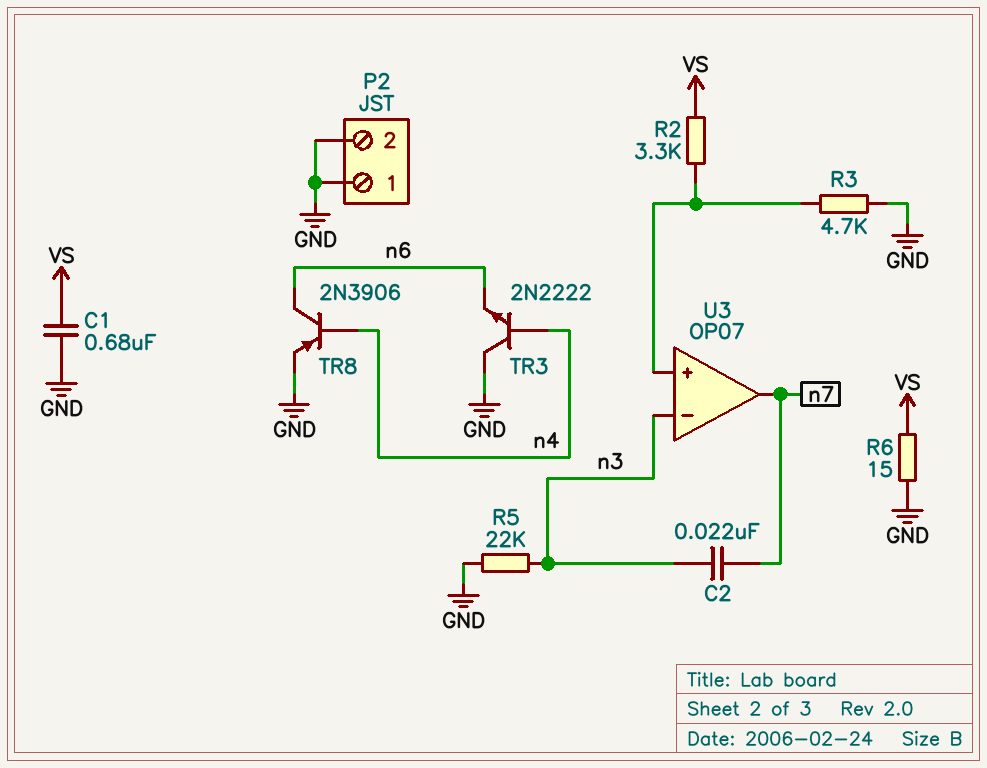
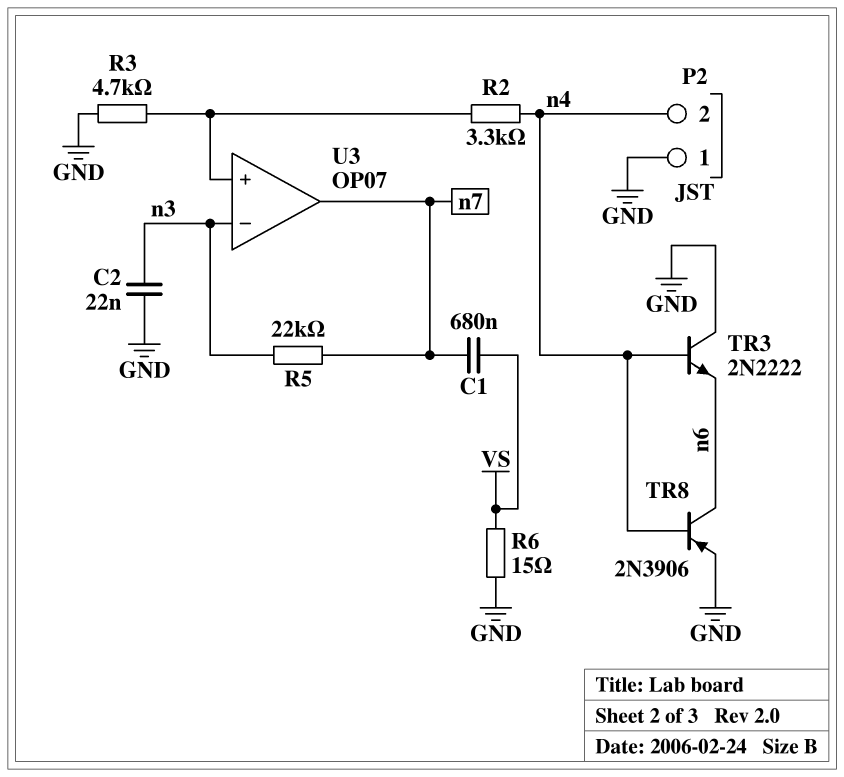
C1: 680nF (GND, VS) -> 680nF (VS, n7)
C2: 22nF (n3, n7) -> 22nF (GND, n3)
P2 pin 2: GND -> n4
R2: 3.3k (U3/in+, VS) -> 3.3k (U3/in+, n4)
R5: 22k (GND, n3) -> 22k (n3, n7)

